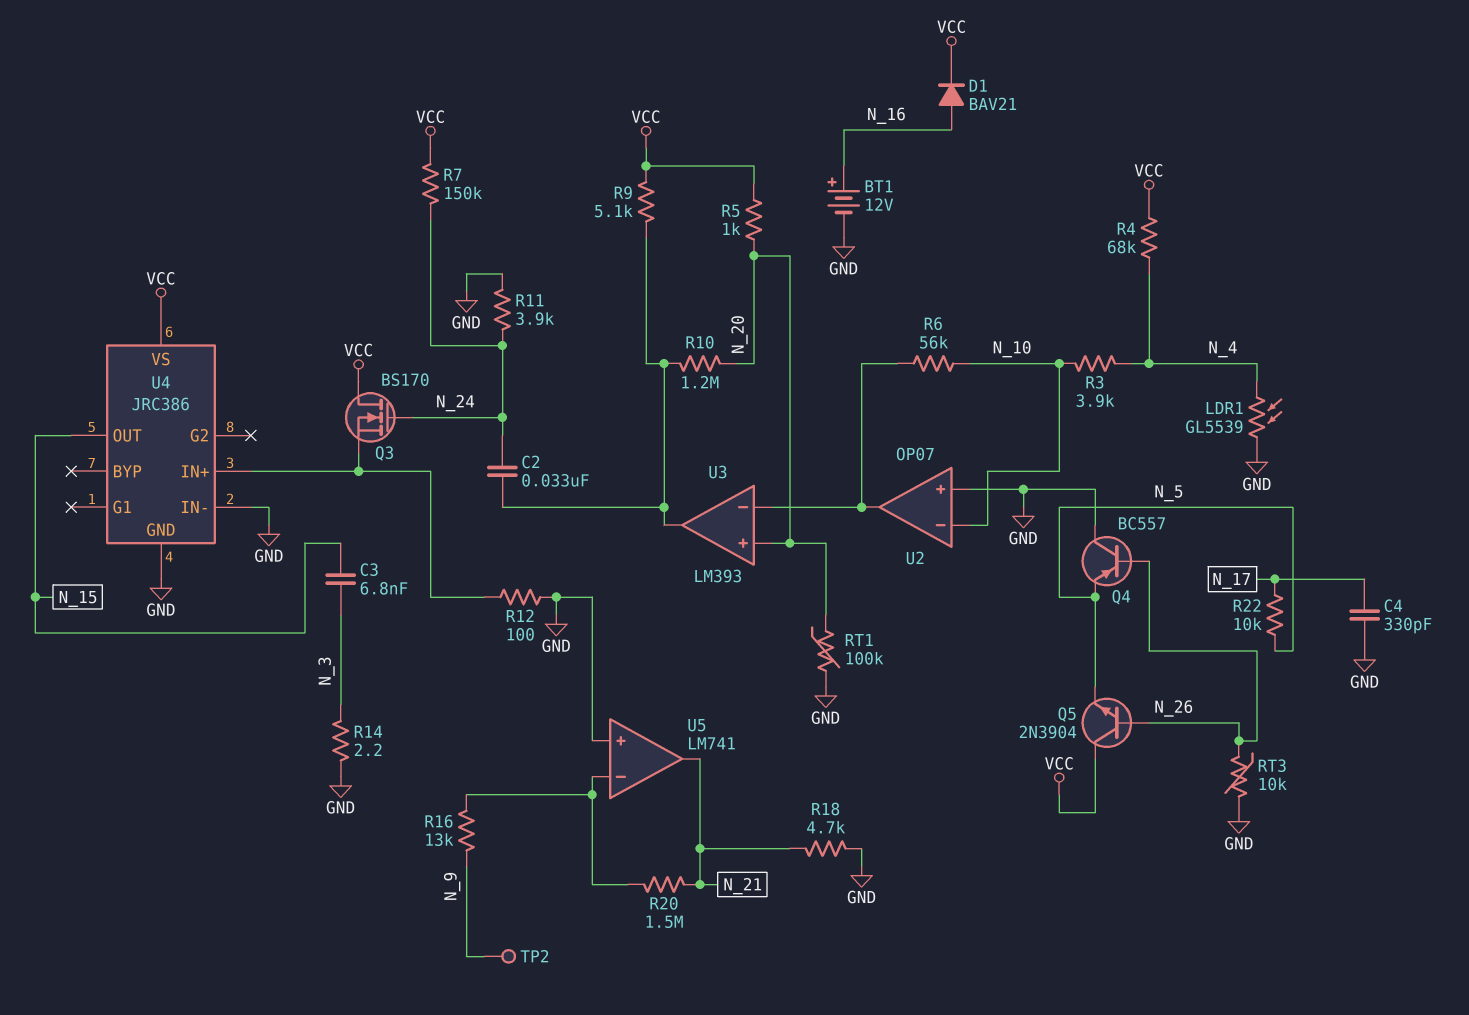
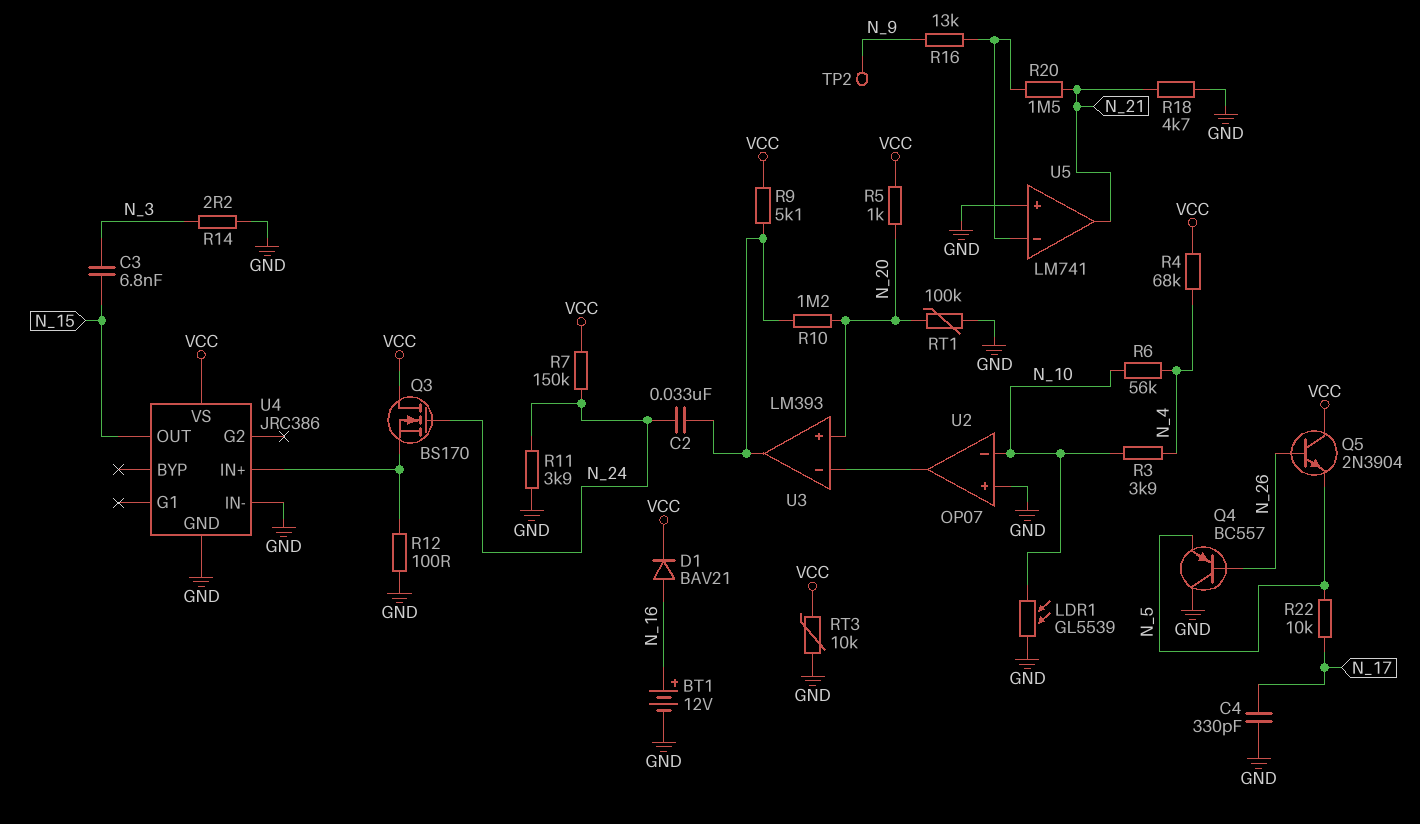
LDR1: GL5539 (GND, N_4) -> GL5539 (GND, N_10)
R6: 56k (N_10, U2/out) -> 56k (N_4, N_10)
RT3: 10k (GND, N_26) -> 10k (GND, VCC)

